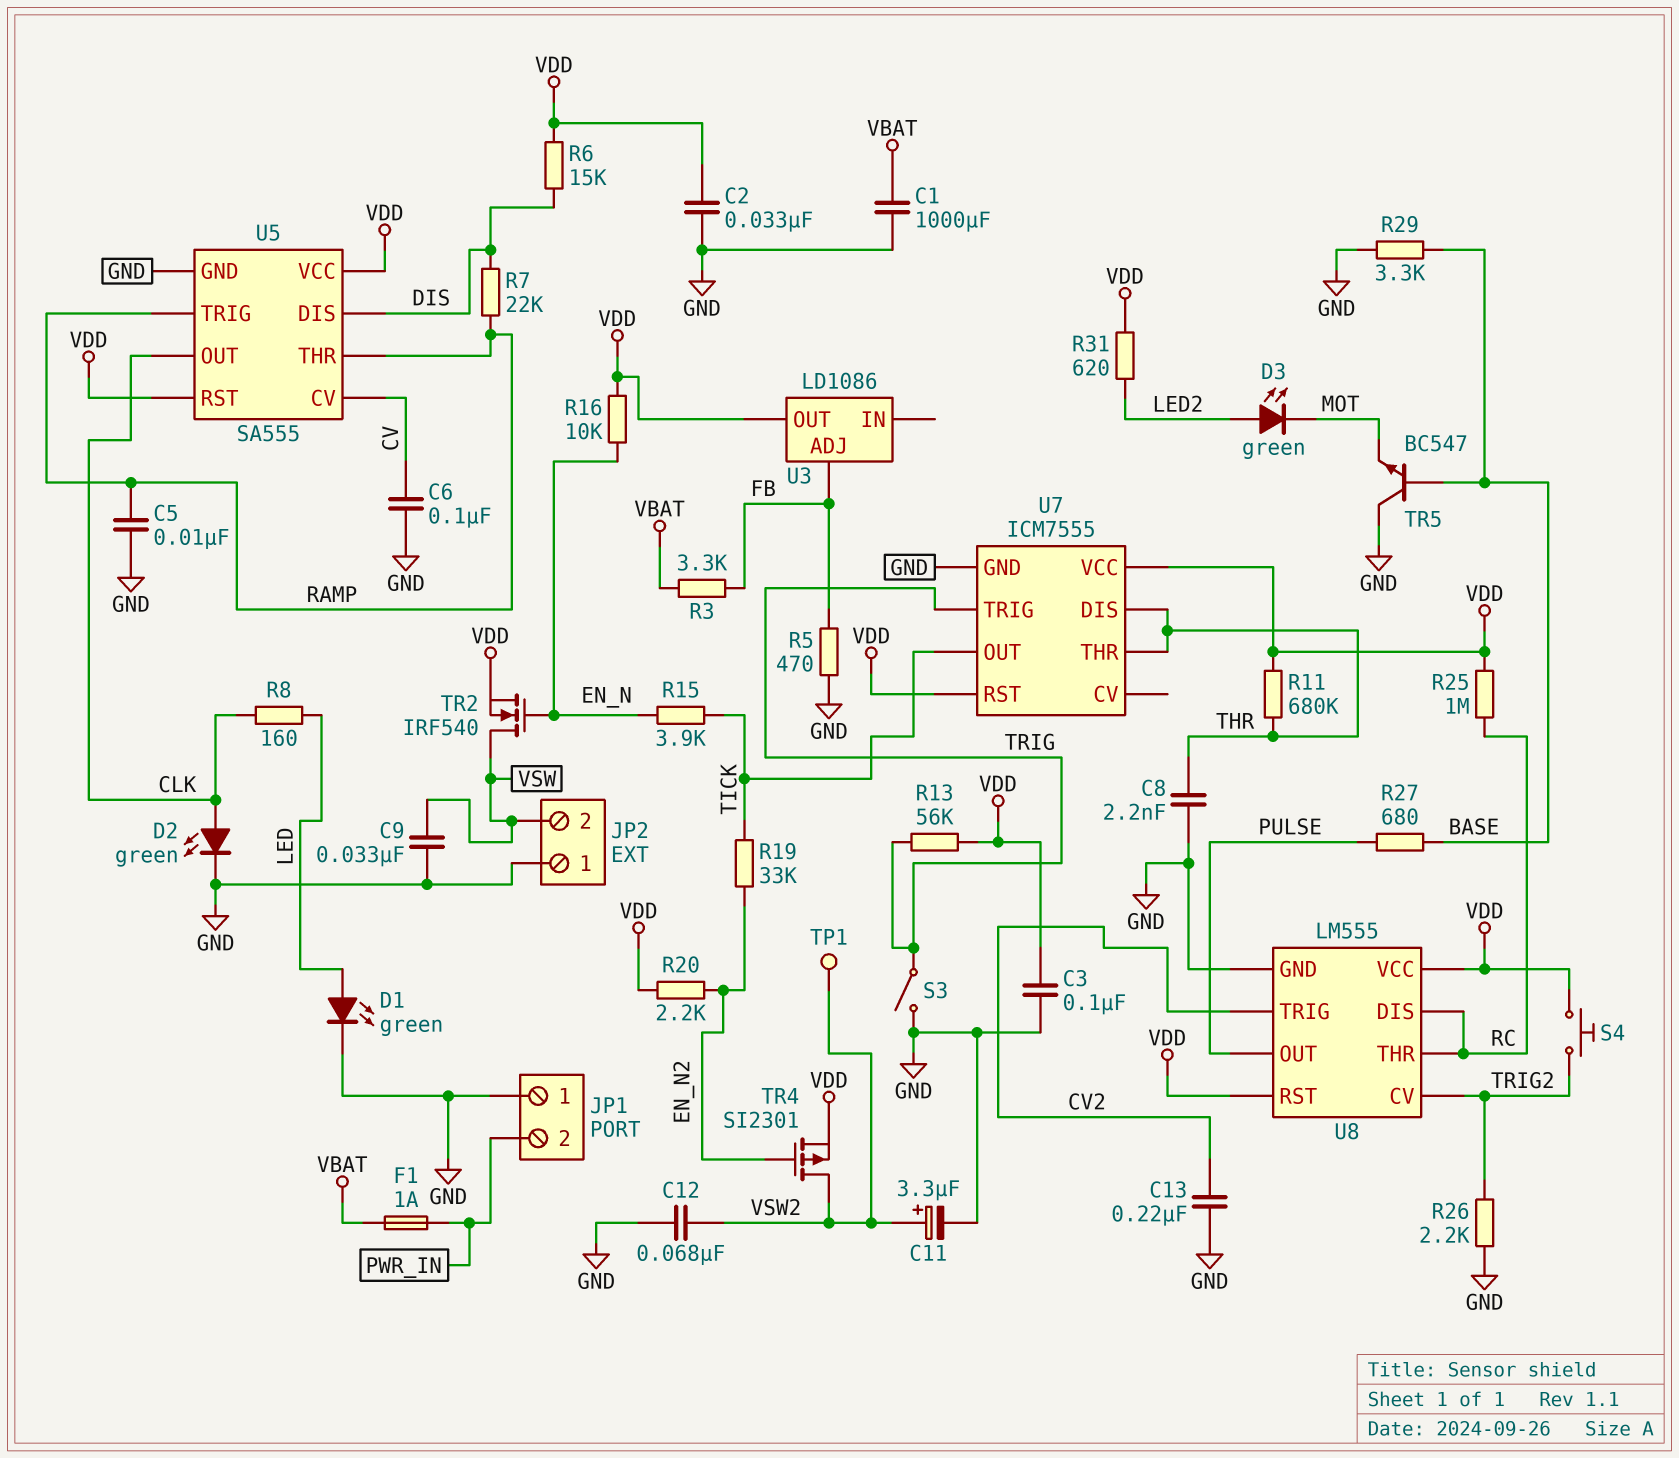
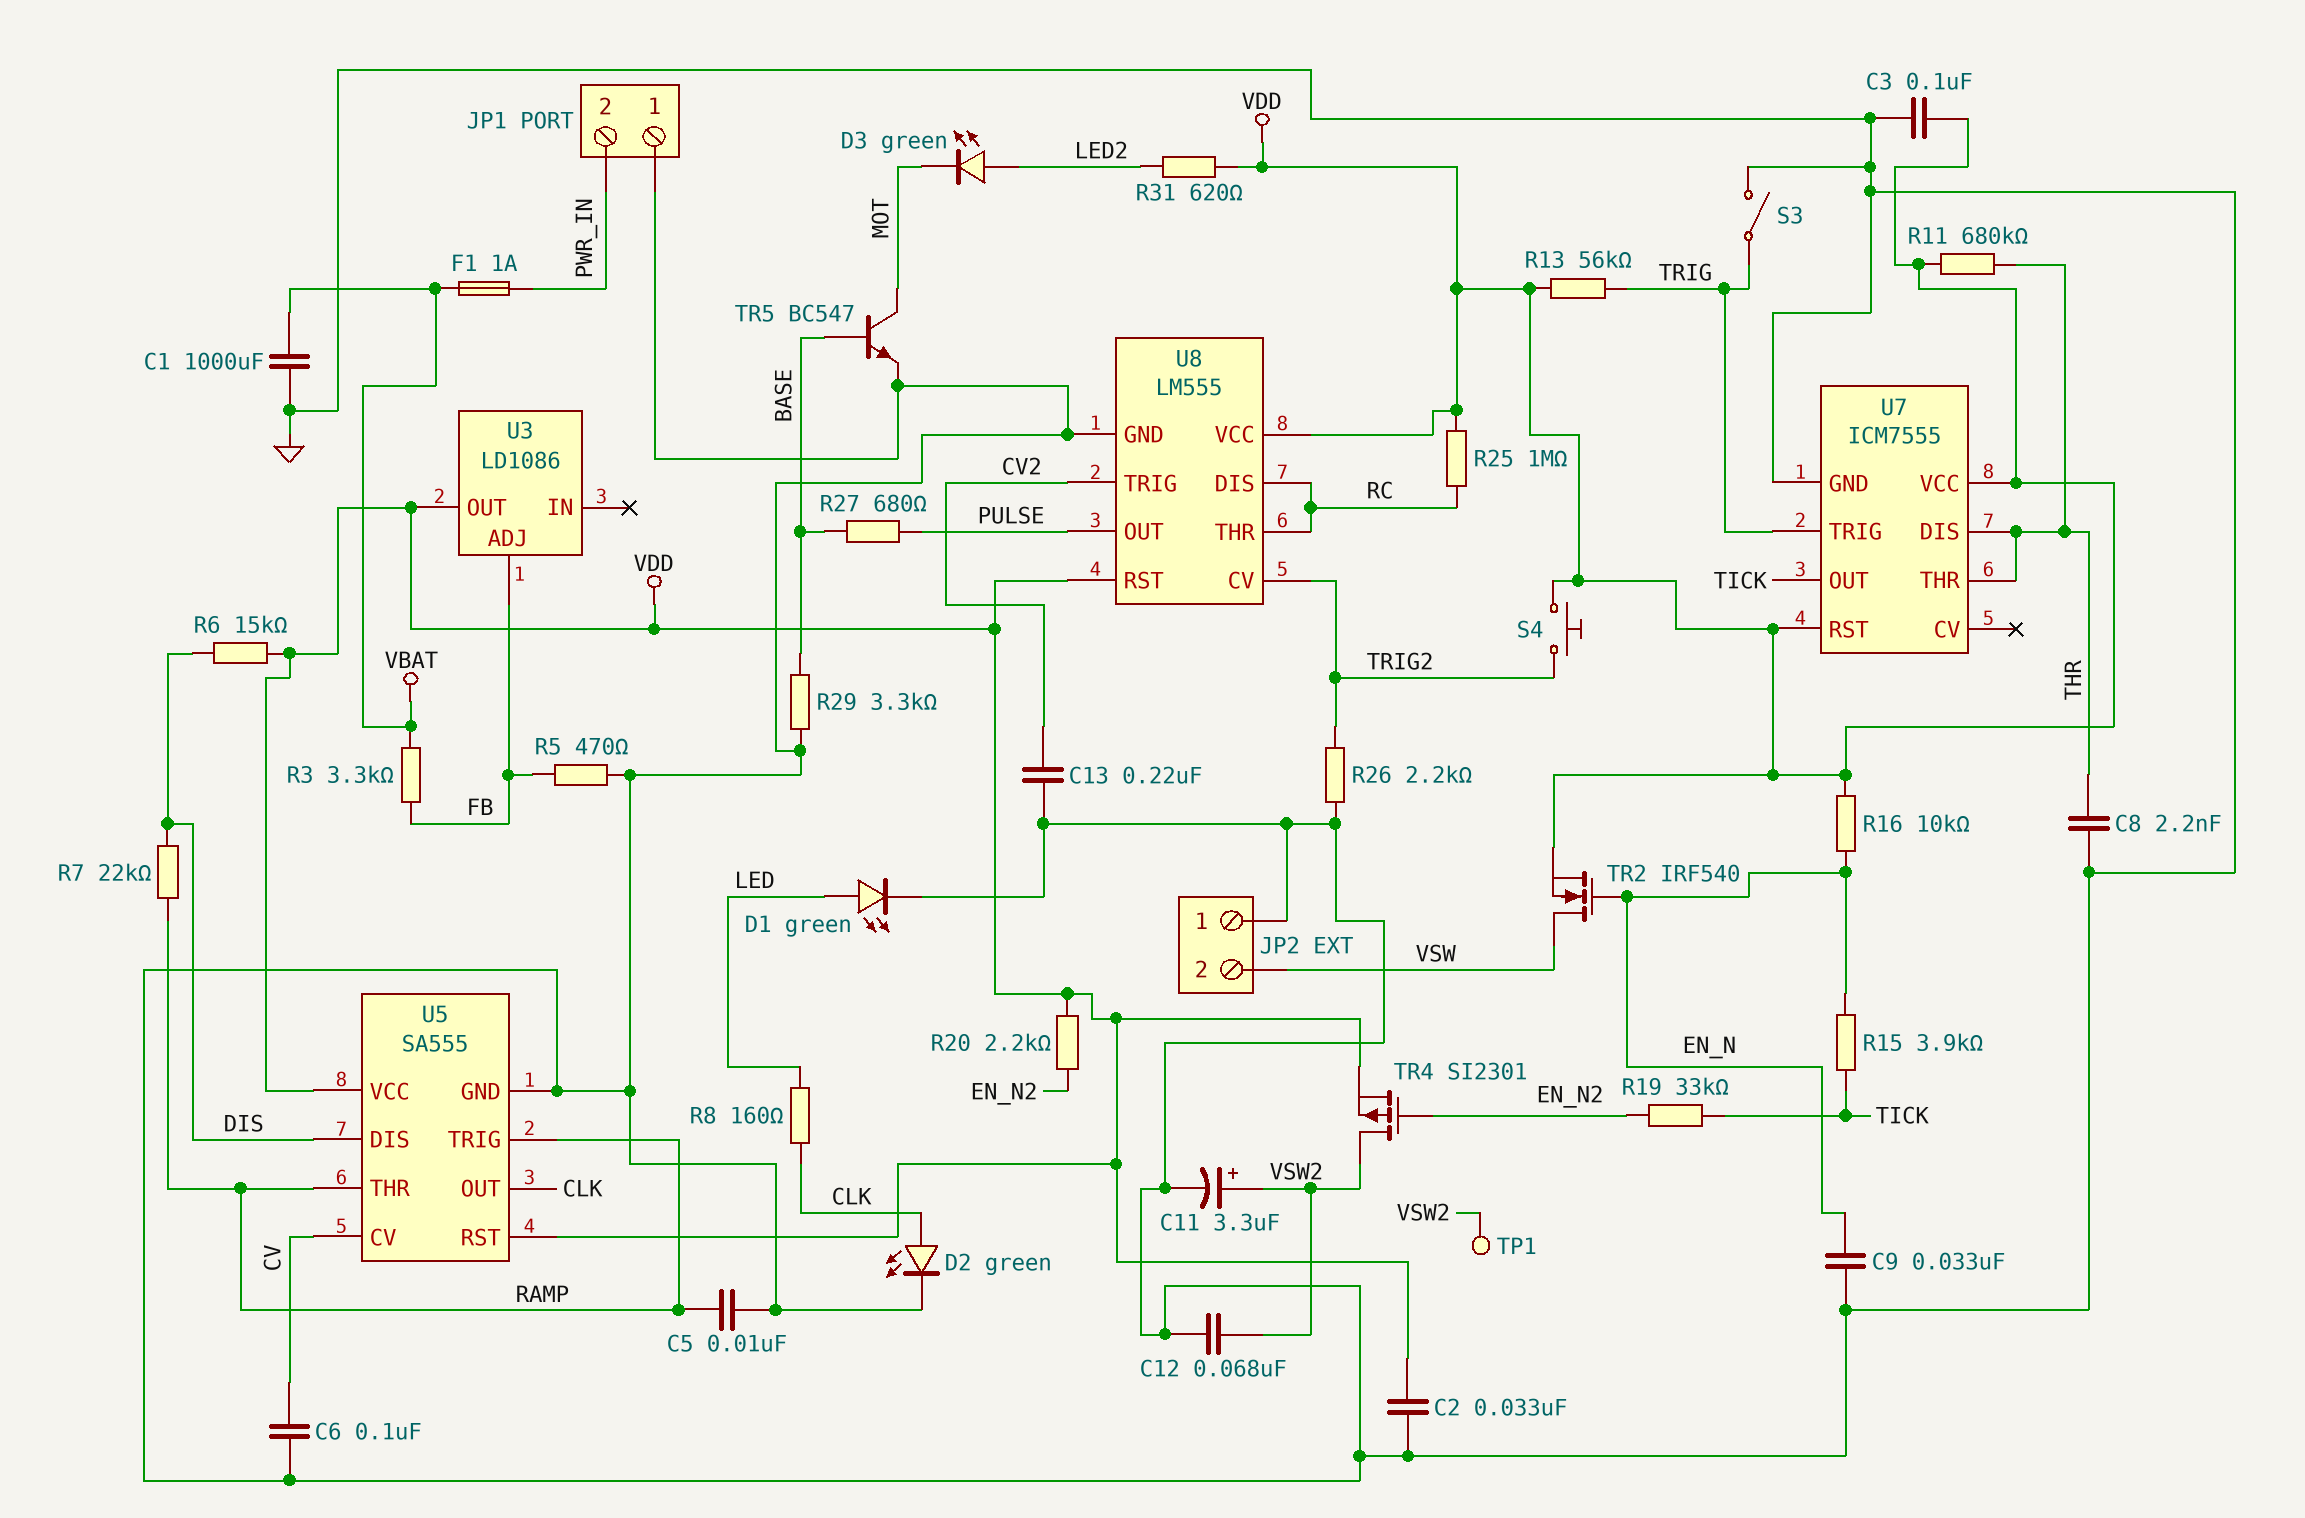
C9: 33nF (GND, VSW) -> 33nF (EN_N, GND)
TR5: NPN BC547 (B BASE, C GND, E MOT) -> NPN BC547 (B BASE, C MOT, E GND)

